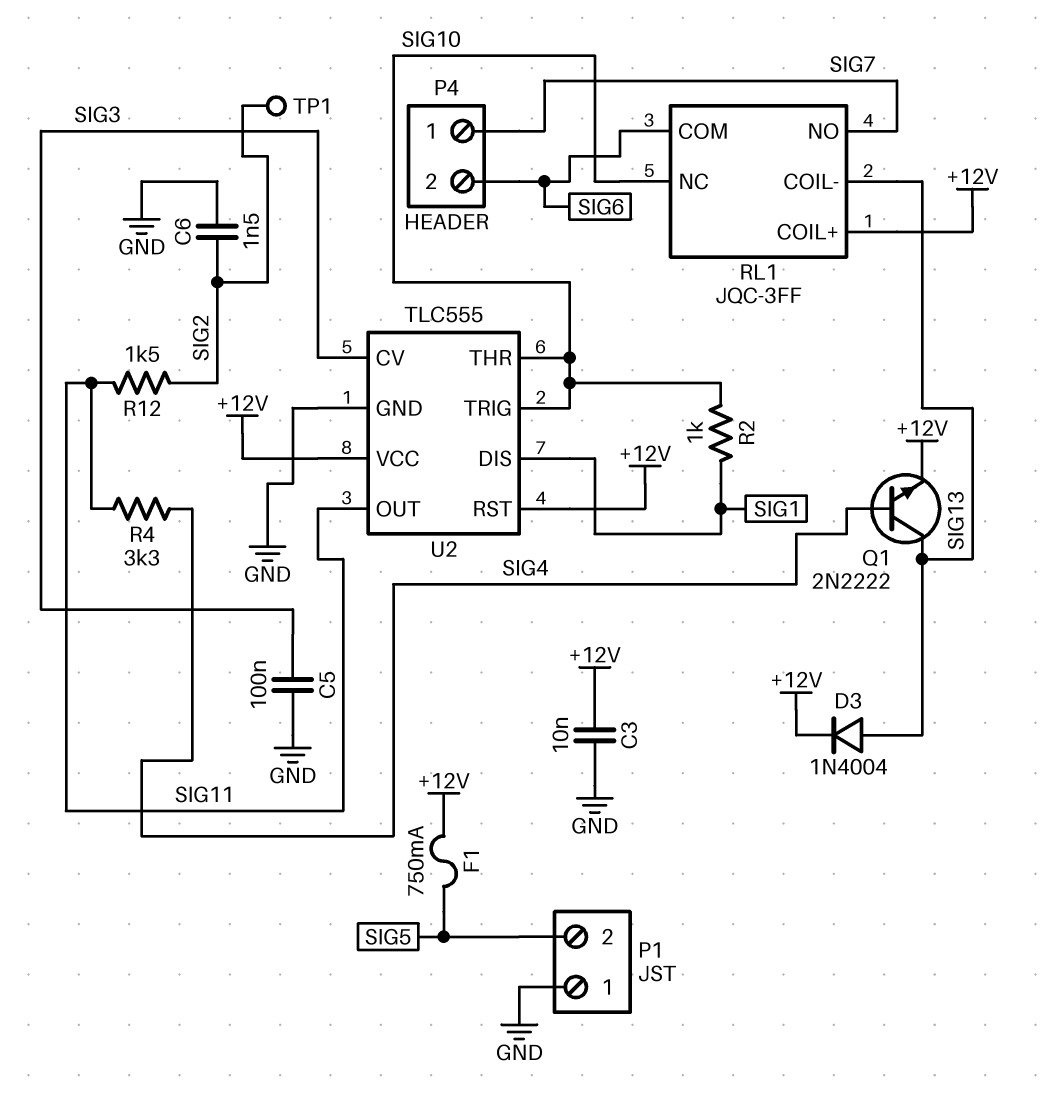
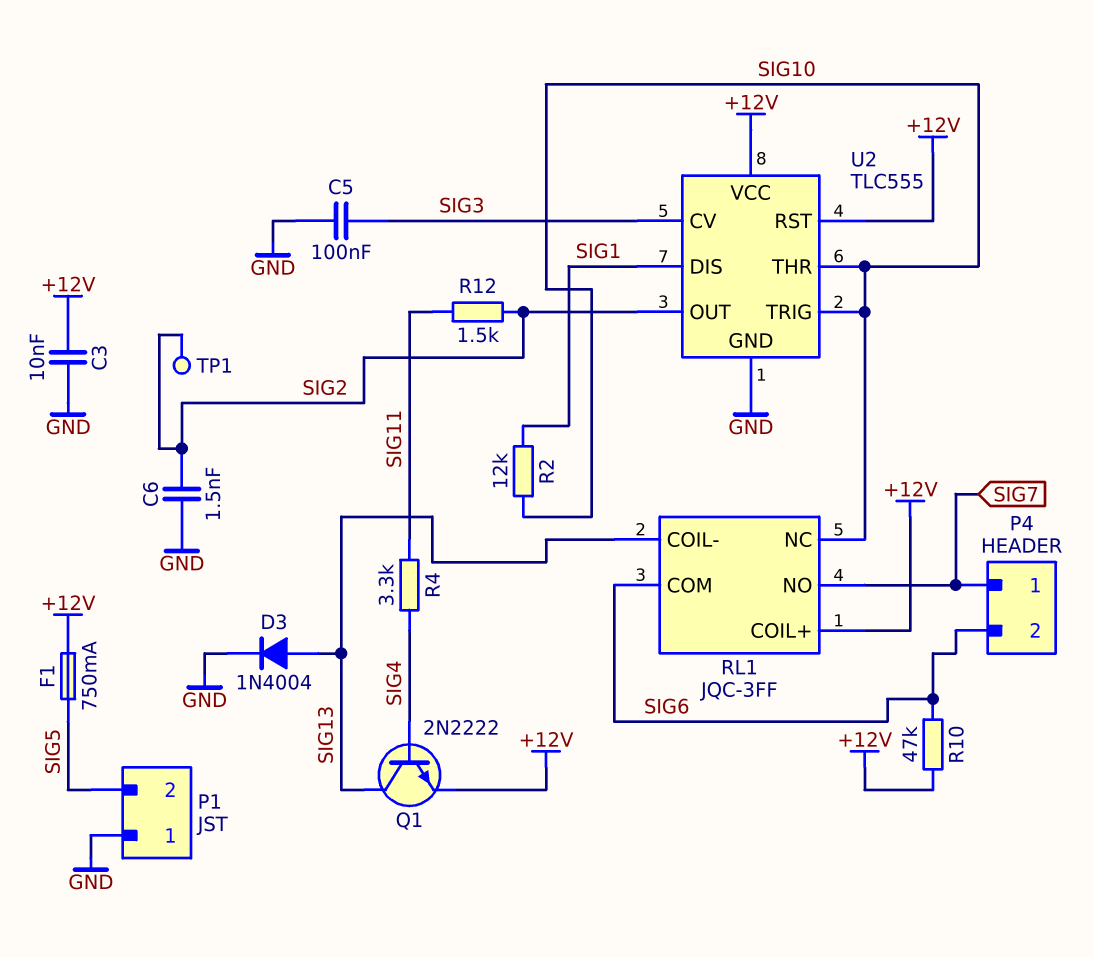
D3: diode 1N4004 (A SIG13, K +12V) -> diode 1N4004 (A SIG13, K GND)
R2: 1k (SIG1, SIG10) -> 12k (SIG1, SIG10)
R10: none -> 47k (+12V, SIG6)
U2 pin OUT: SIG11 -> SIG2

